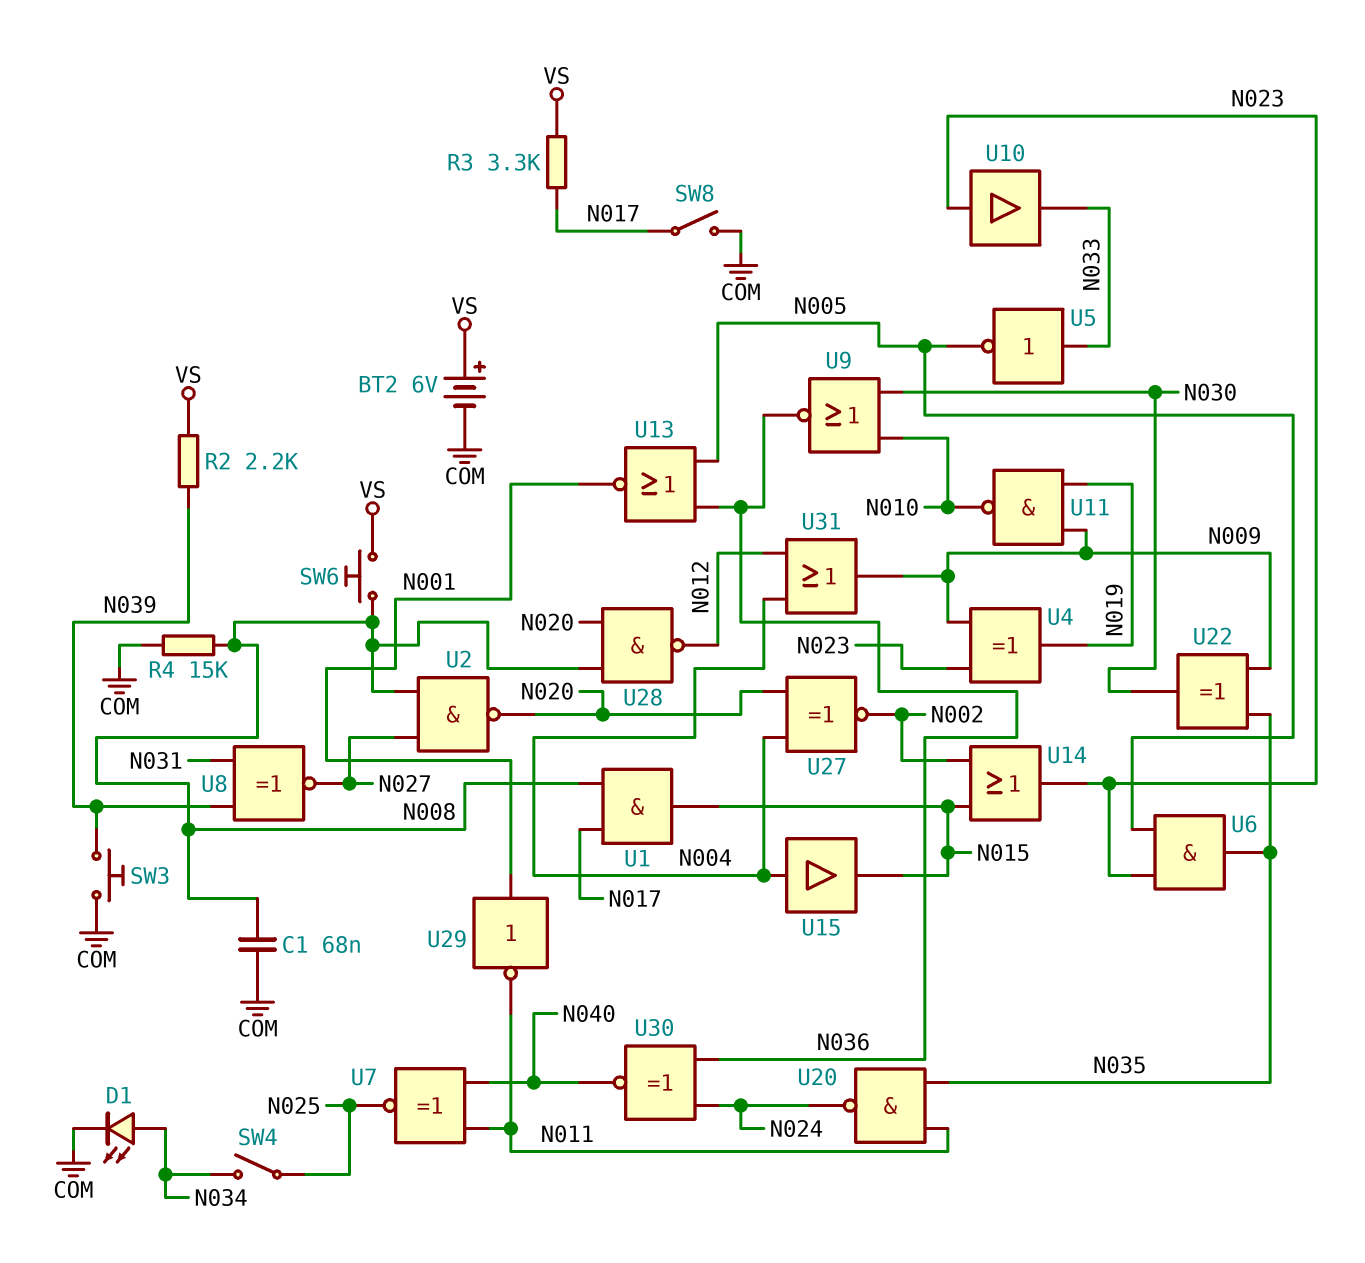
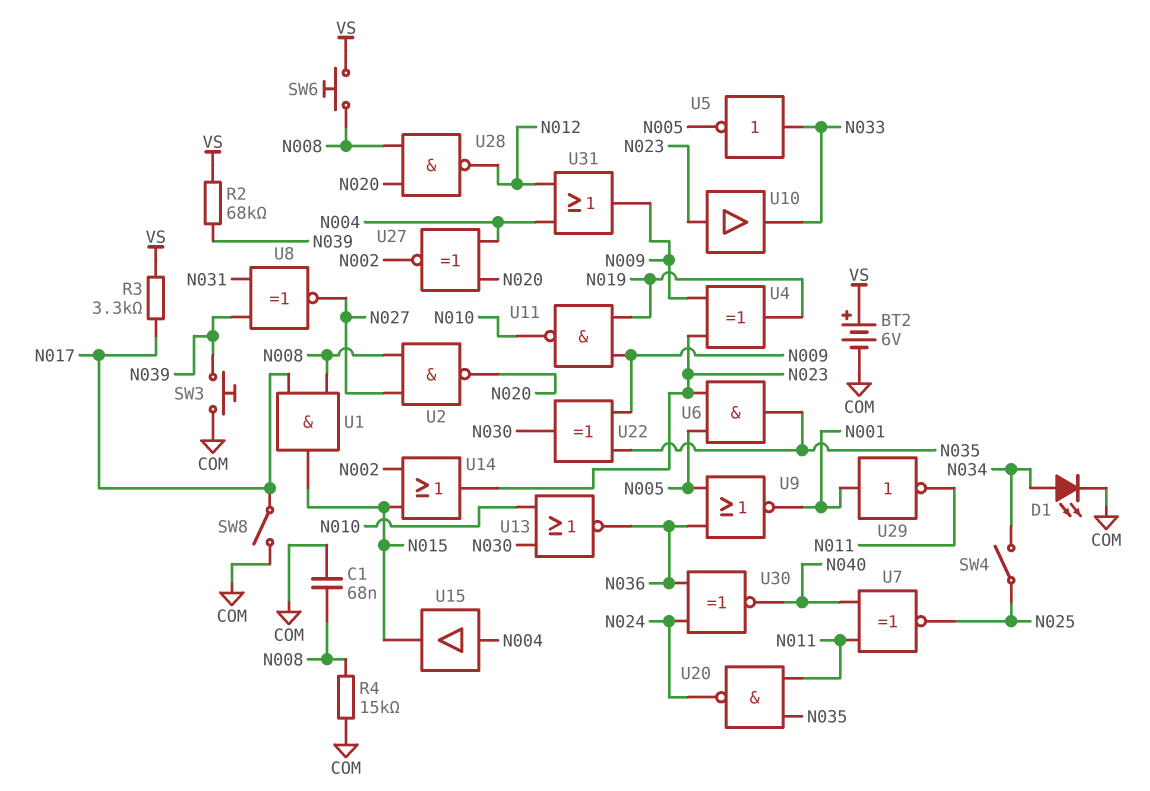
R2: 2.2k (N039, VS) -> 68k (N039, VS)
U9: NOR (in N010, in N030, out N036) -> NOR (in N005, in N036, out N001)
U13: NOR (in N005, in N036, out N001) -> NOR (in N010, in N030, out N036)

